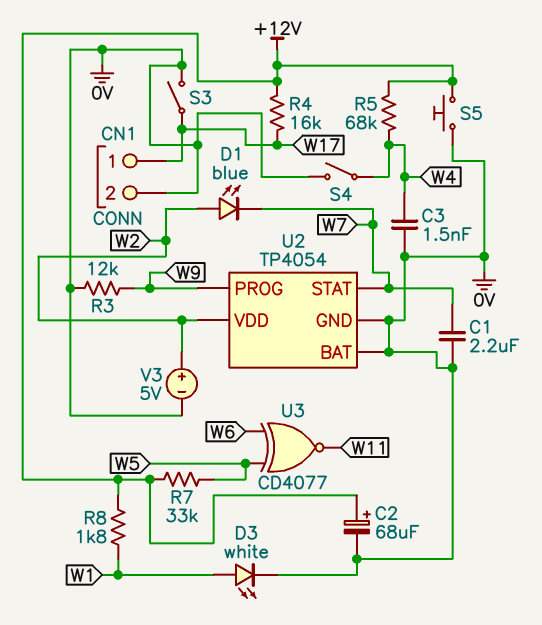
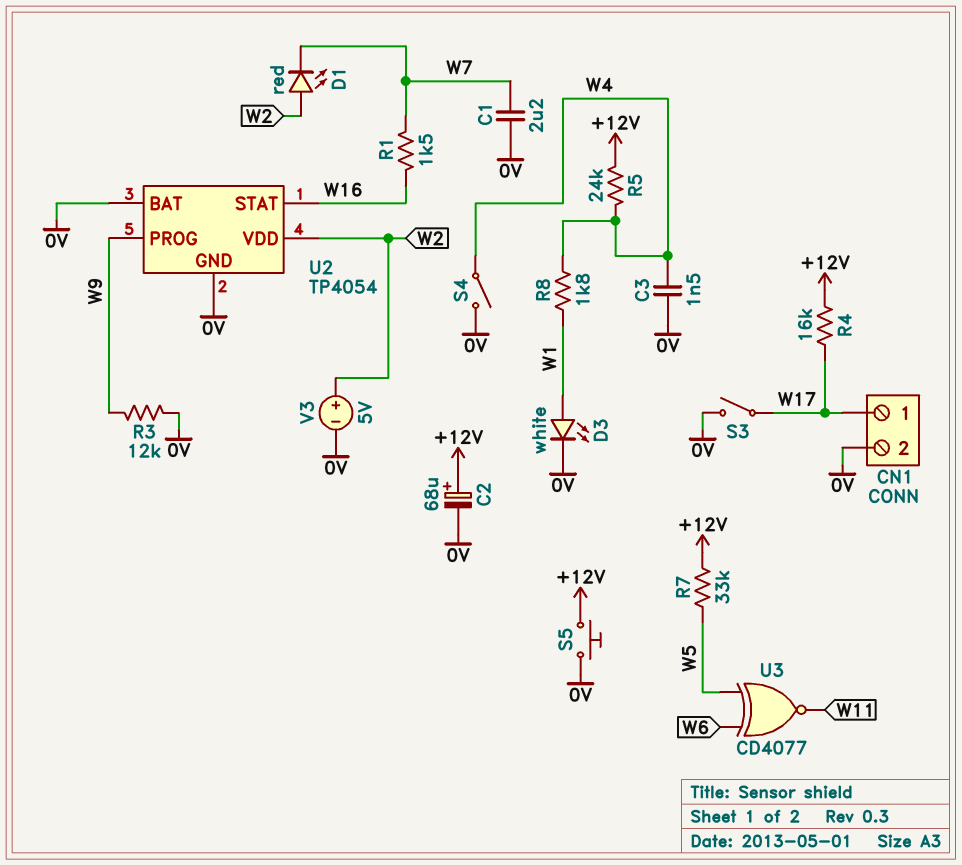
D1: LED blue (A W2, K W7) -> LED red (A W2, K W7)
R1: none -> 1.5k (W7, W16)
R5: 68k (+12V, W4) -> 24k (+12V, W4)
R8: 1.8k (+12V, W1) -> 1.8k (W1, W4)
U2 pin STAT: W7 -> W16

